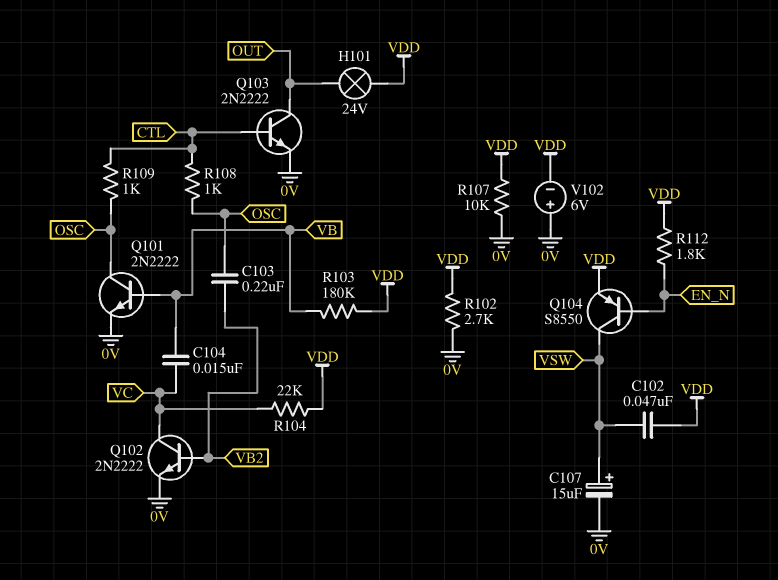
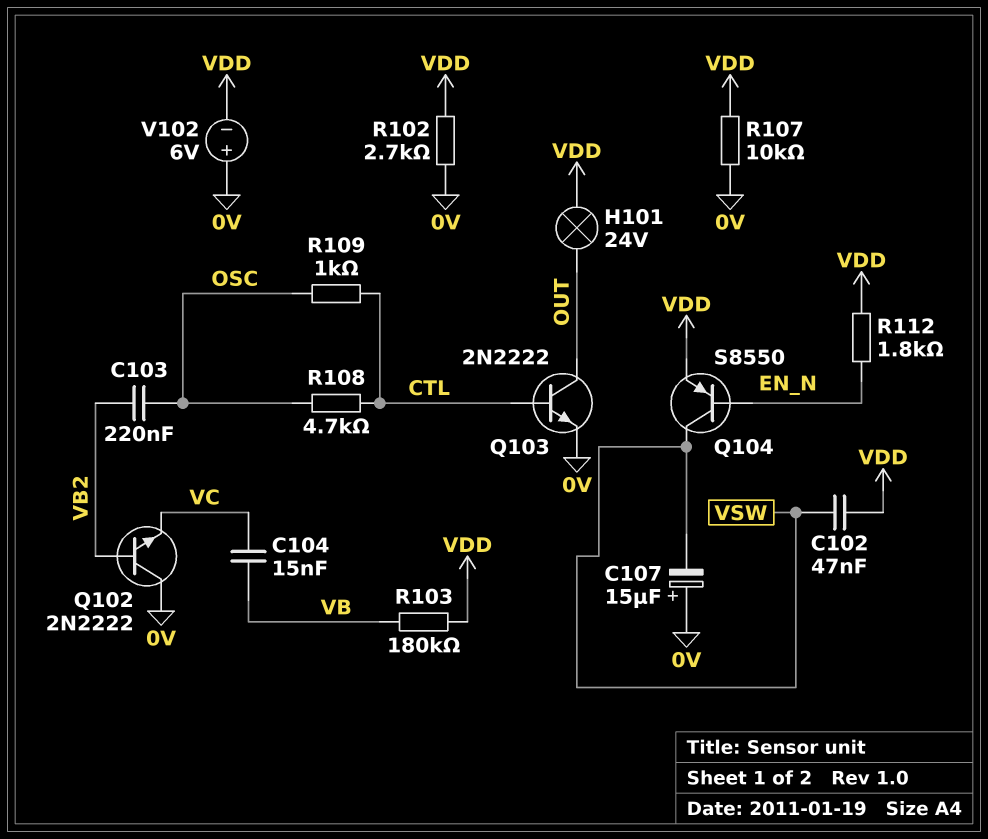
C107: 15uF (plus VSW, minus 0V) -> 15uF (plus 0V, minus VSW)
Q101: NPN 2N2222 (B VB, C OSC, E 0V) -> none
Q102: NPN 2N2222 (B VB2, C VC, E 0V) -> NPN 2N2222 (B VB2, C 0V, E VC)
R104: 22k (VC, VDD) -> none
R108: 1k (CTL, OSC) -> 4.7k (CTL, OSC)

